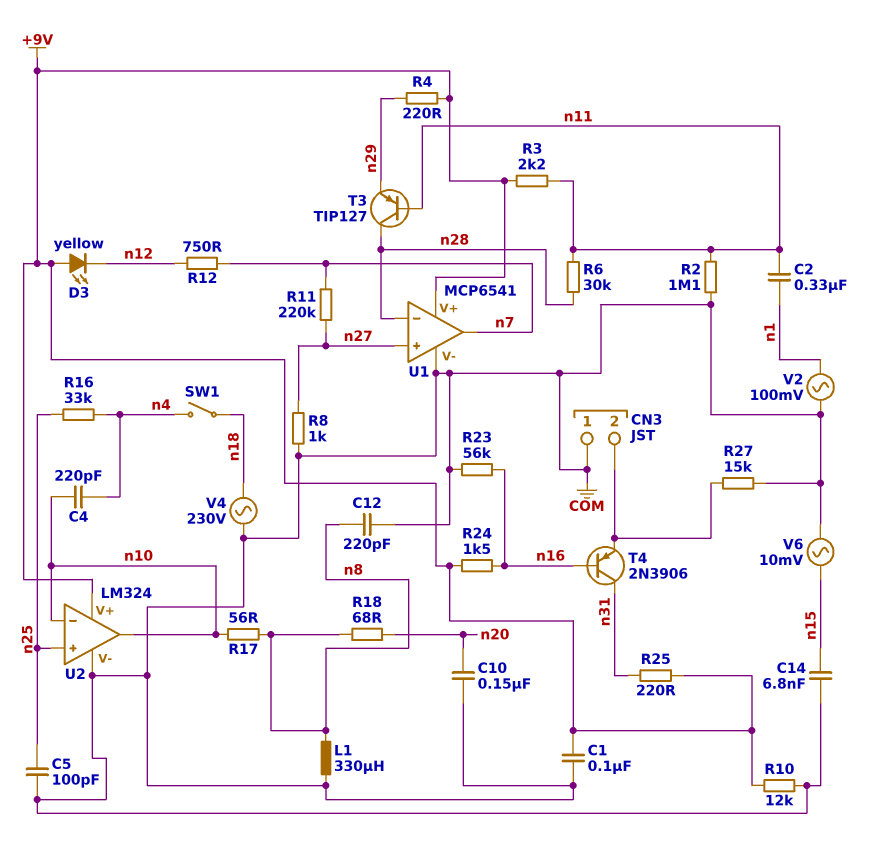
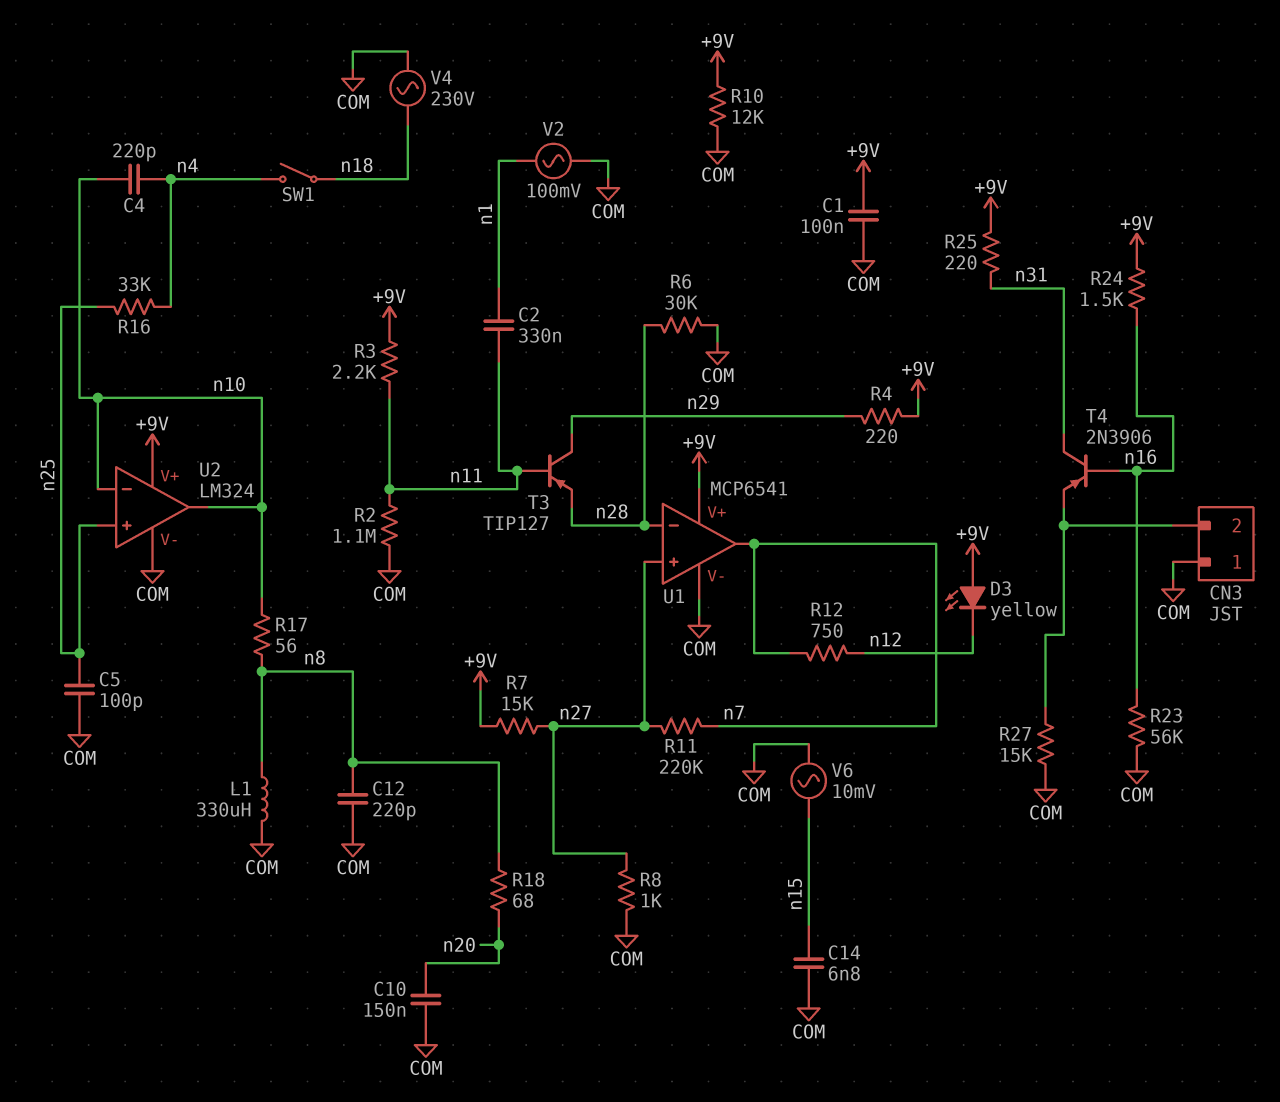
R6: 30k (n11, n28) -> 30k (COM, n28)
R7: none -> 15k (+9V, n27)
T3: PNP TIP127 (B n11, C n28, E n29) -> PNP TIP127 (B n11, C n29, E n28)

